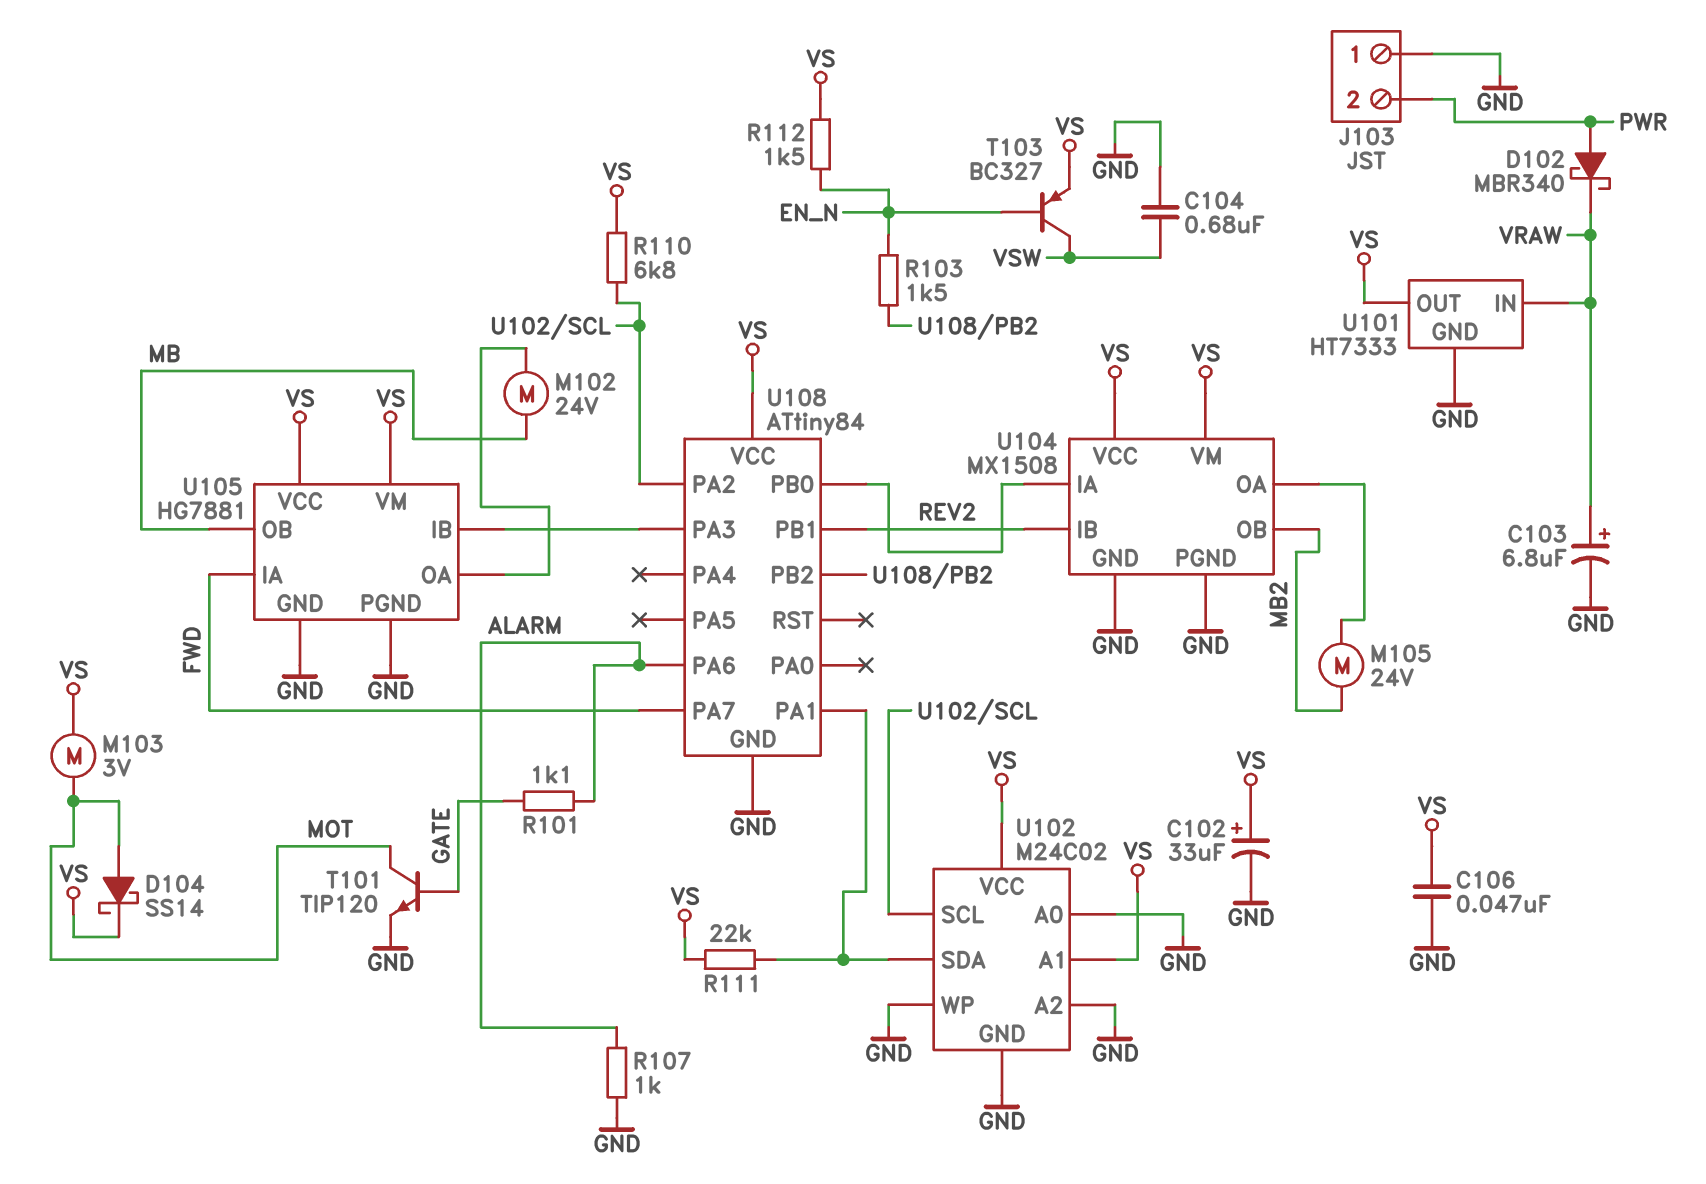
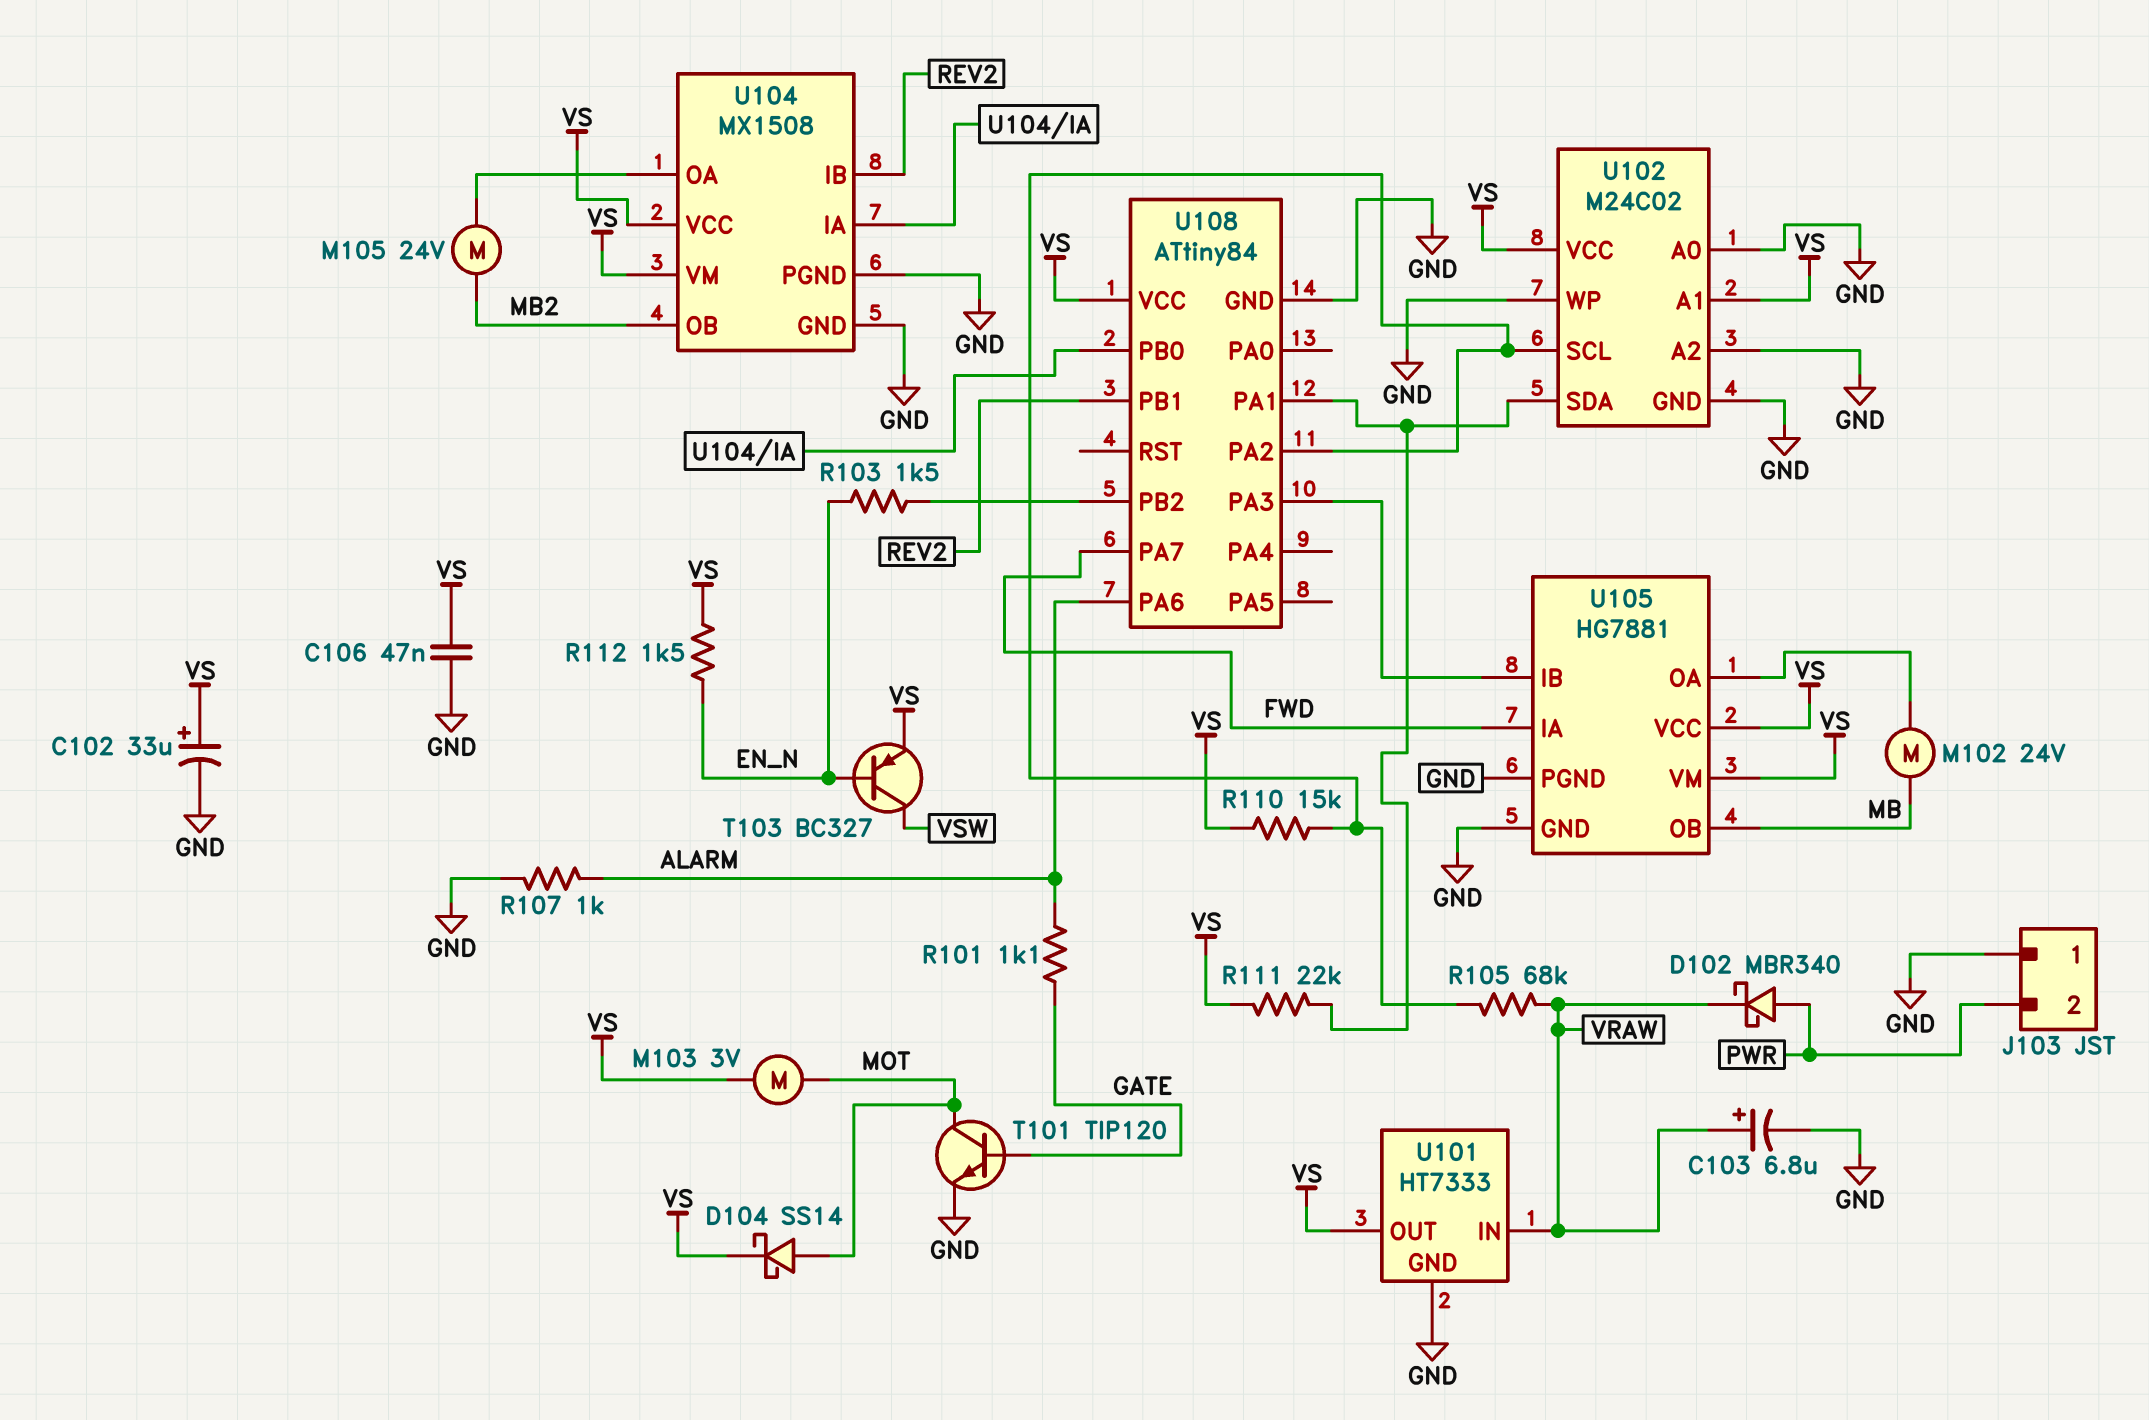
C104: 680nF (GND, VSW) -> none
R105: none -> 68k (U102/SCL, VRAW)
R110: 6.8k (U102/SCL, VS) -> 15k (U102/SCL, VS)

